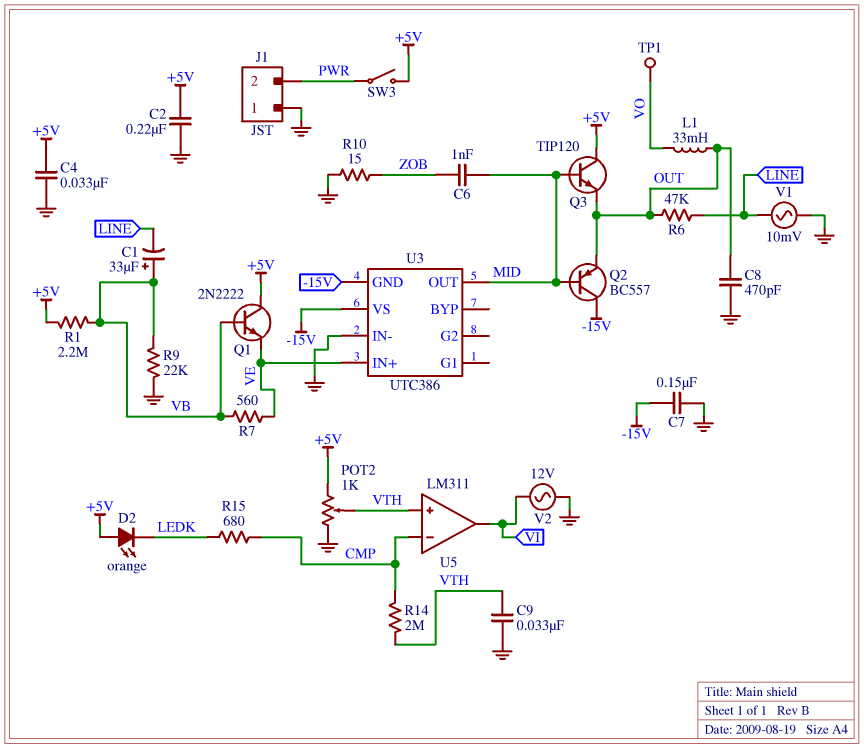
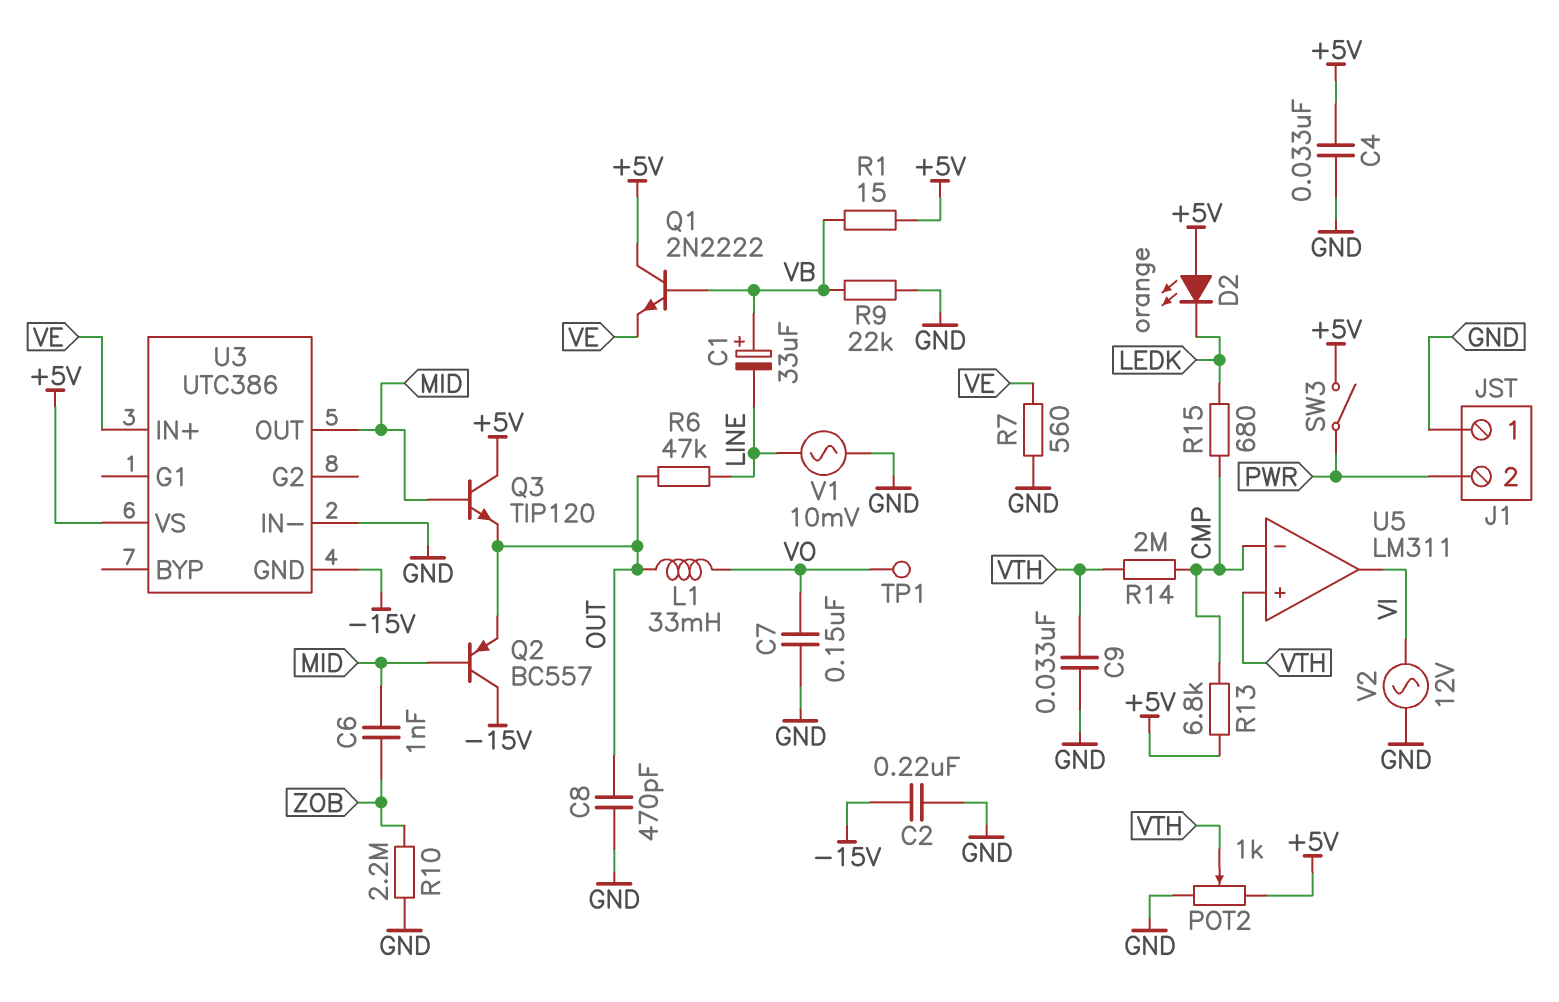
C2: 220nF (+5V, GND) -> 220nF (-15V, GND)
C7: 150nF (-15V, GND) -> 150nF (GND, VO)
R1: 2.2M (+5V, VB) -> 15 (+5V, VB)
R7: 560 (VB, VE) -> 560 (GND, VE)
R10: 15 (GND, ZOB) -> 2.2M (GND, ZOB)
R13: none -> 6.8k (+5V, CMP)
U3 pin VS: -15V -> +5V

